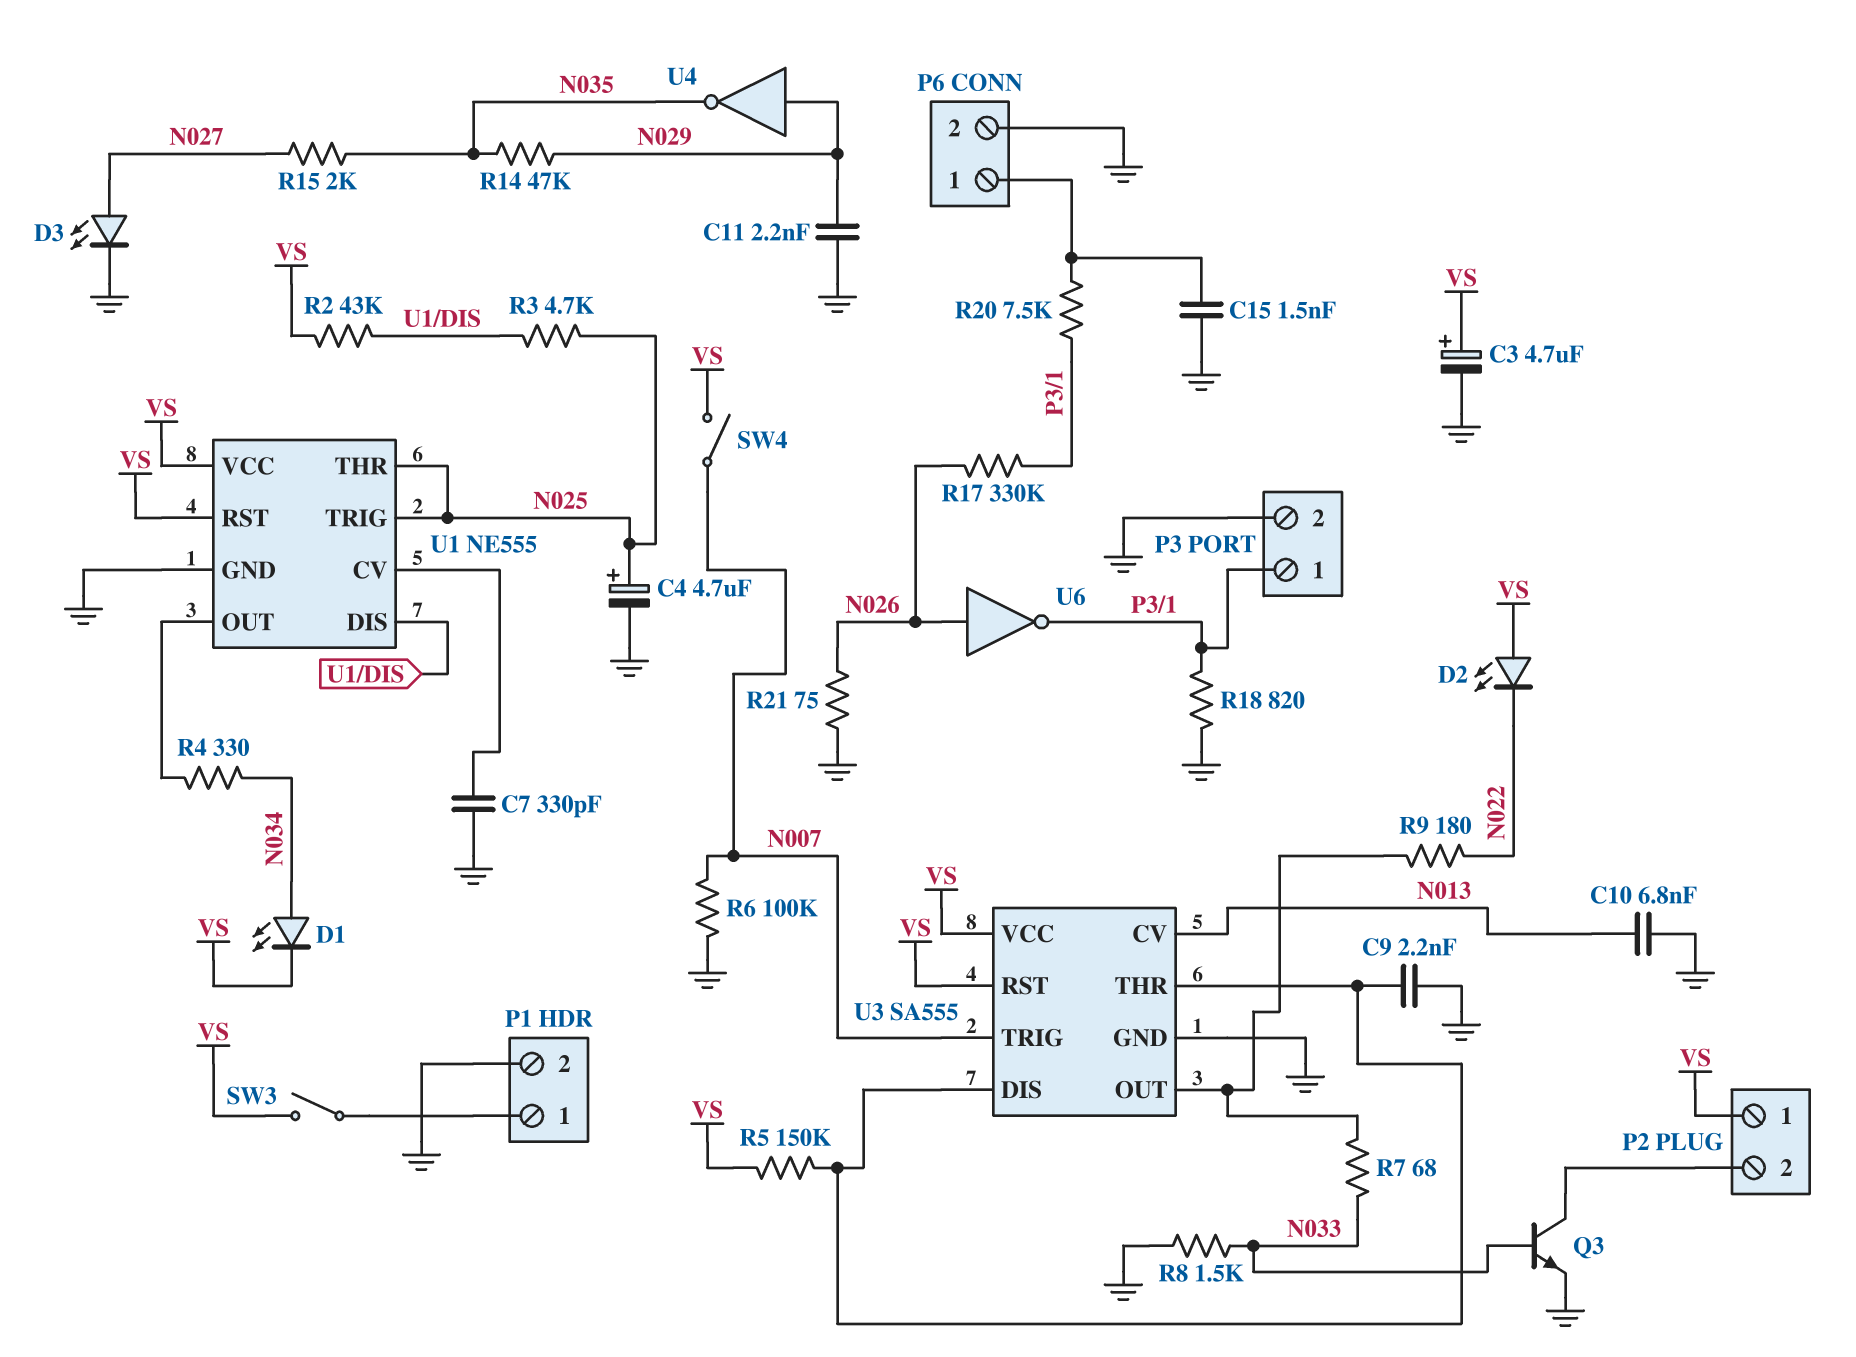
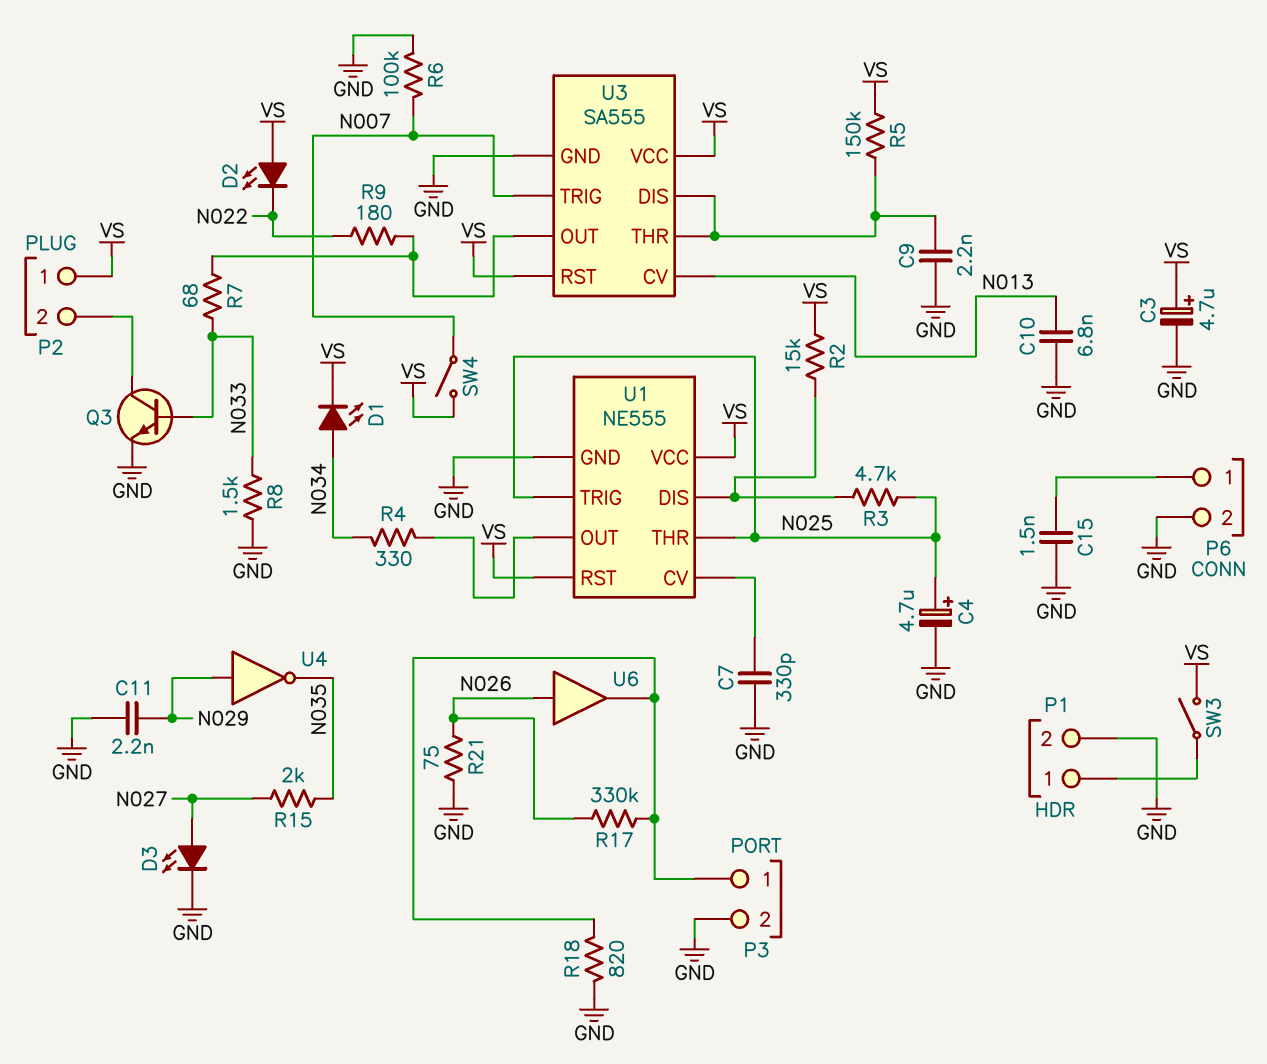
R2: 43k (U1/DIS, VS) -> 15k (U1/DIS, VS)
R14: 47k (N029, N035) -> none
R20: 7.5k (P3/1, P6/1) -> none
U6: NOT (in N026, out P3/1) -> buffer (in N026, out P3/1)

